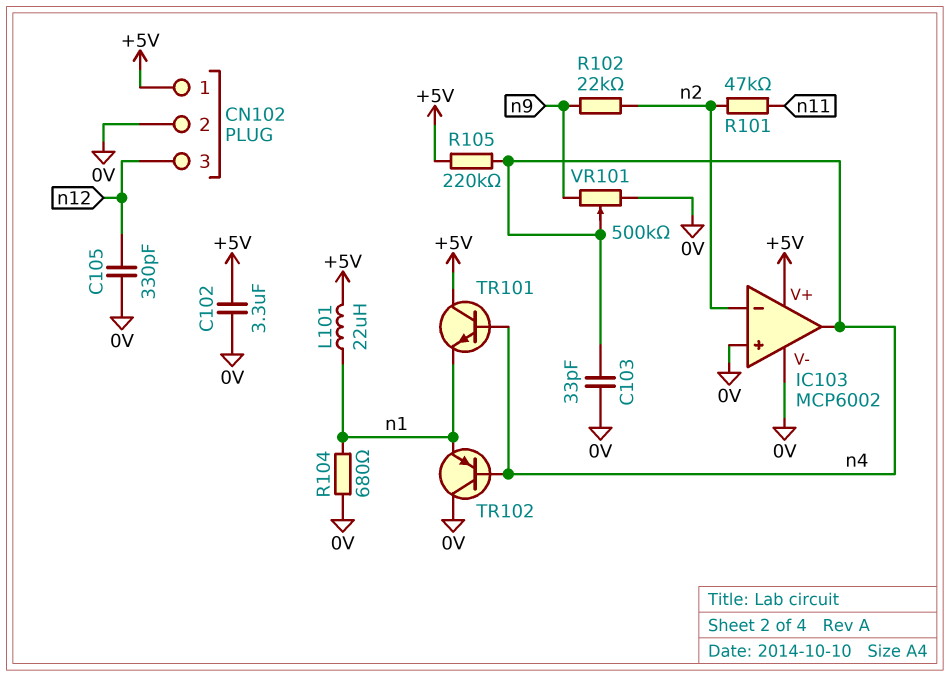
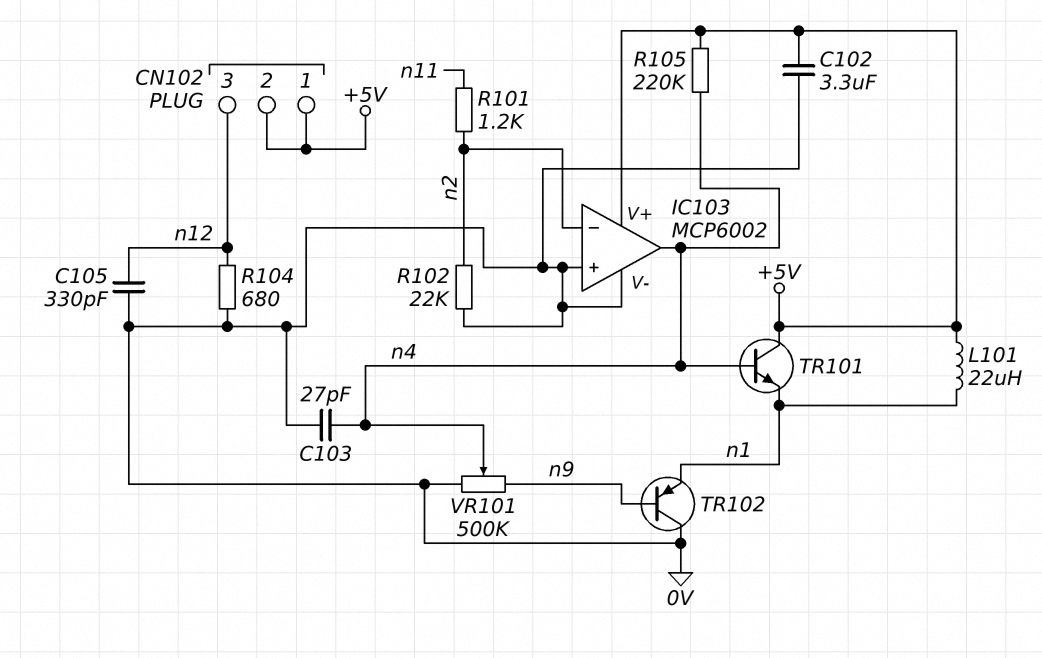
C103: 33pF (0V, n4) -> 27pF (0V, n4)
CN102 pin 2: 0V -> +5V
R101: 47k (n2, n11) -> 1.2k (n2, n11)
R102: 22k (n2, n9) -> 22k (0V, n2)
R104: 680 (0V, n1) -> 680 (0V, n12)
TR102: PNP (B n4, C 0V, E n1) -> PNP (B n9, C 0V, E n1)

